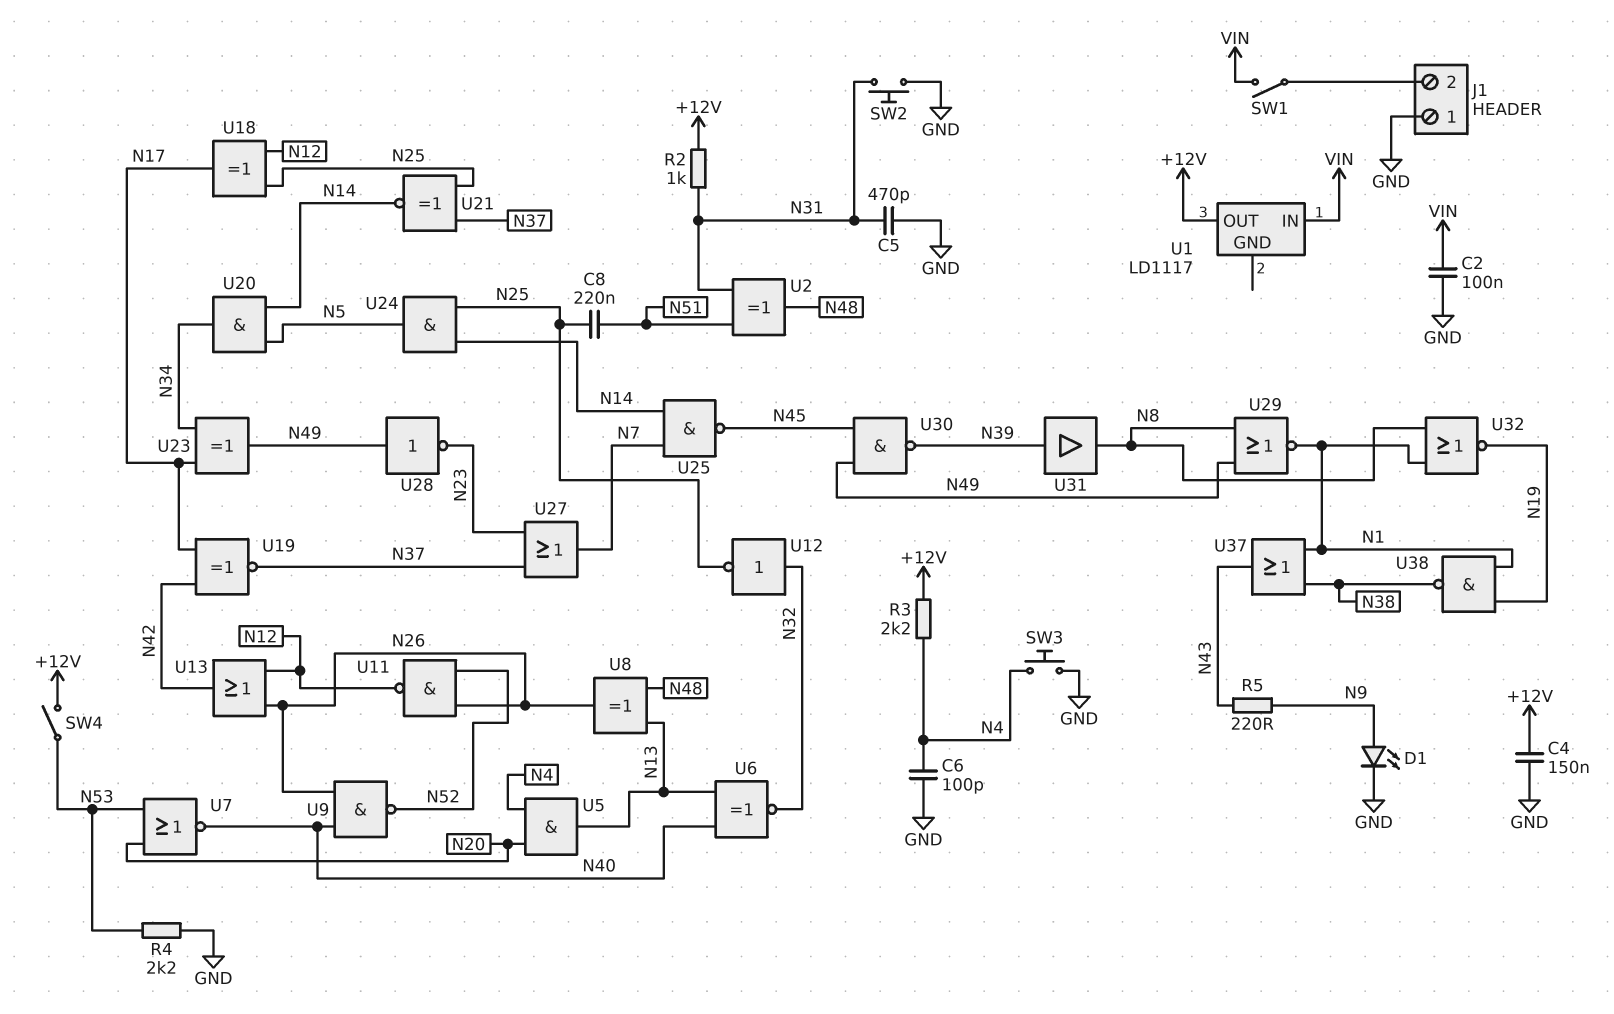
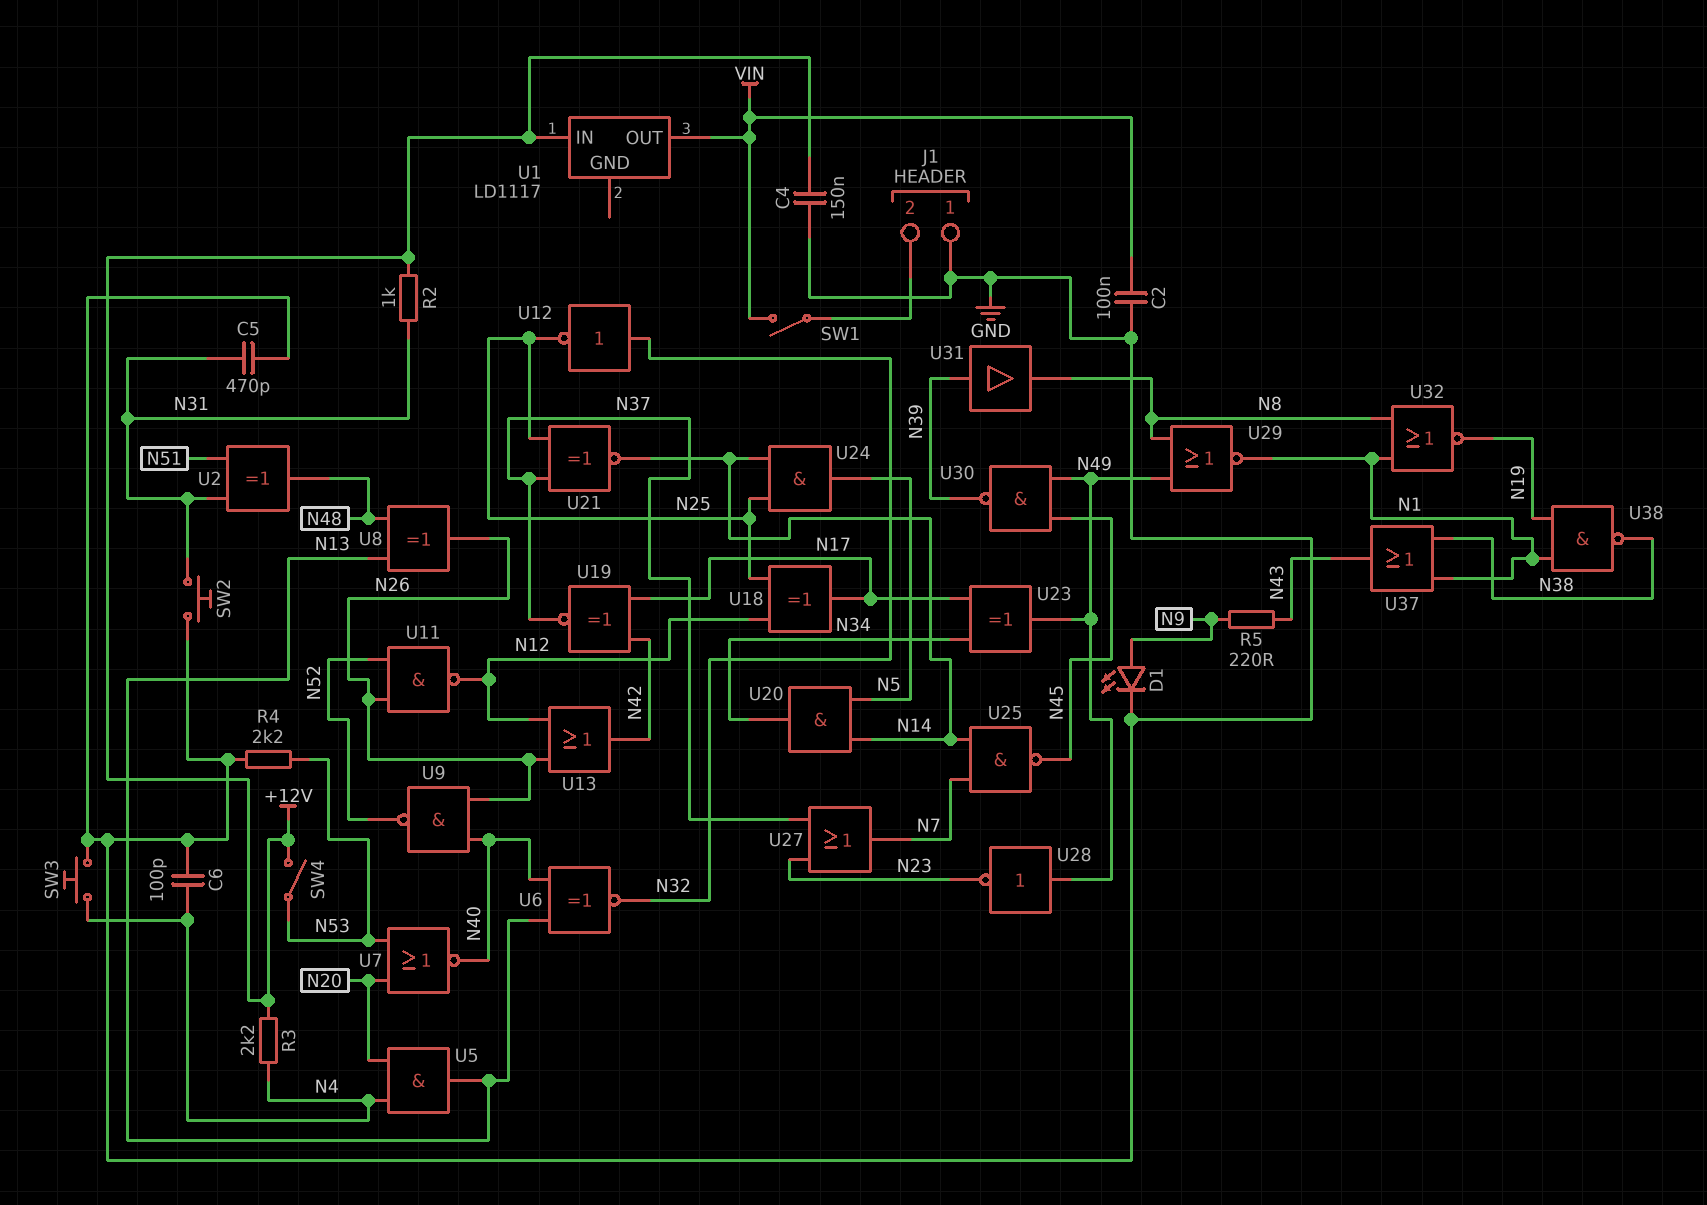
C8: 220nF (N25, N51) -> none
U1 pin IN: VIN -> +12V
U1 pin OUT: +12V -> VIN

